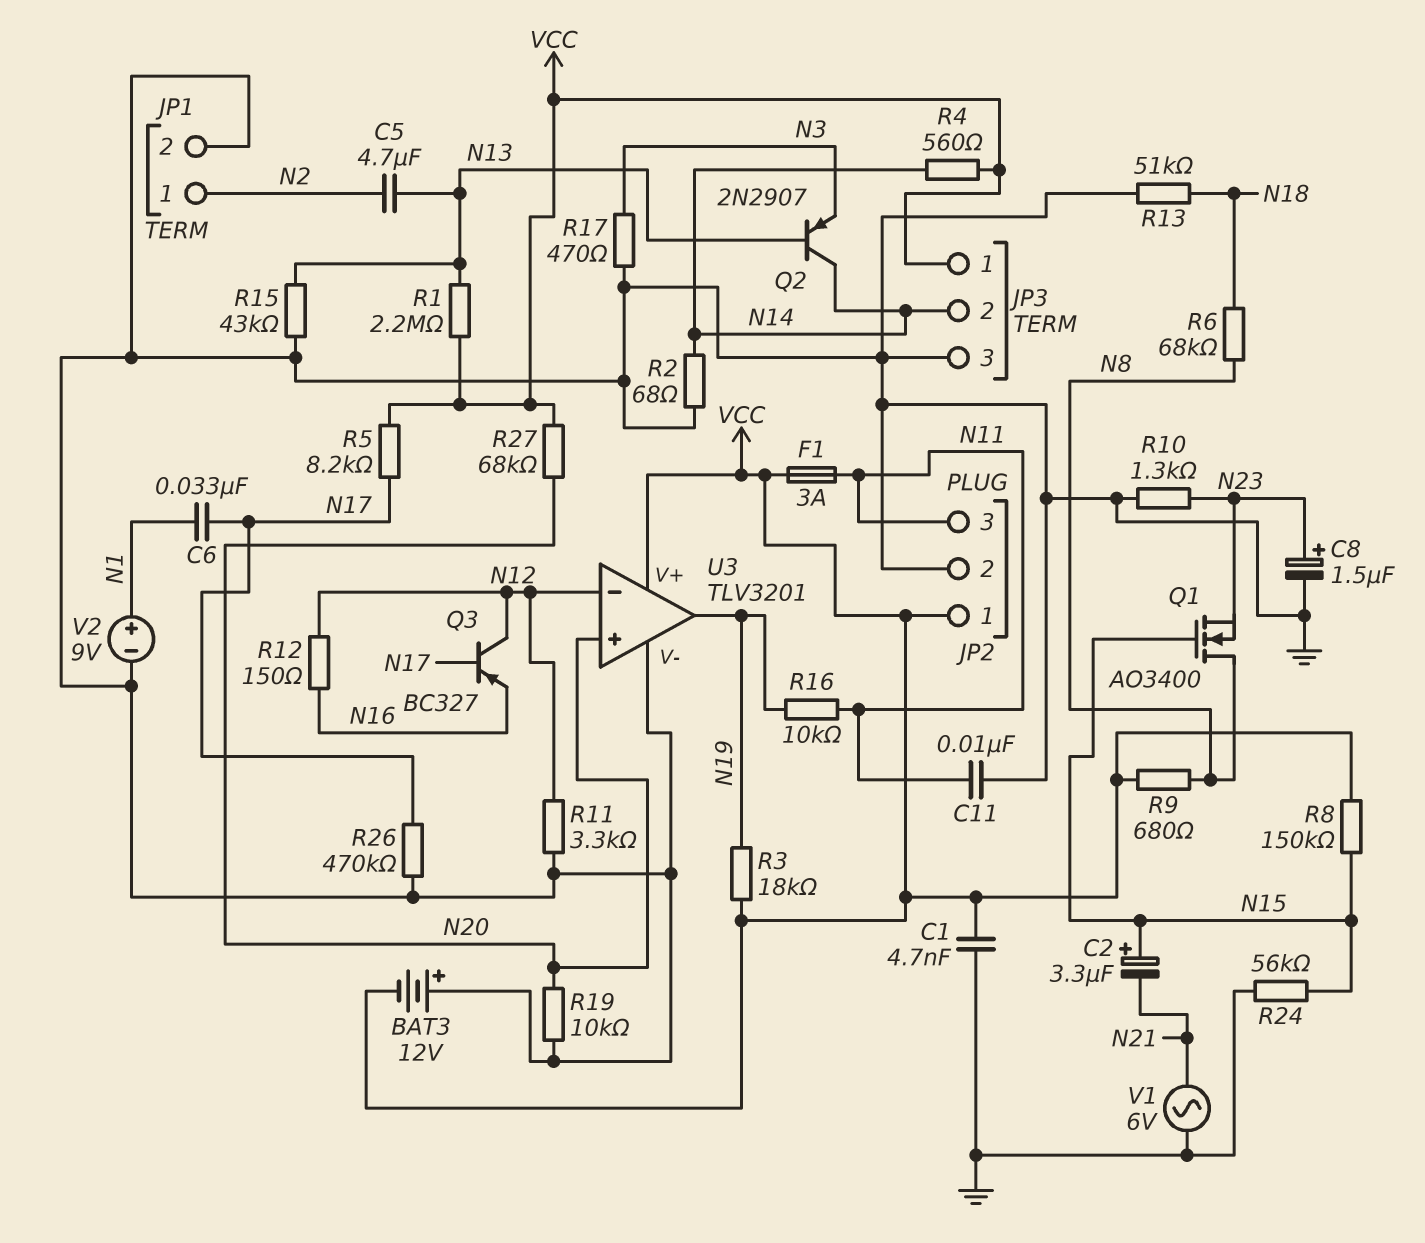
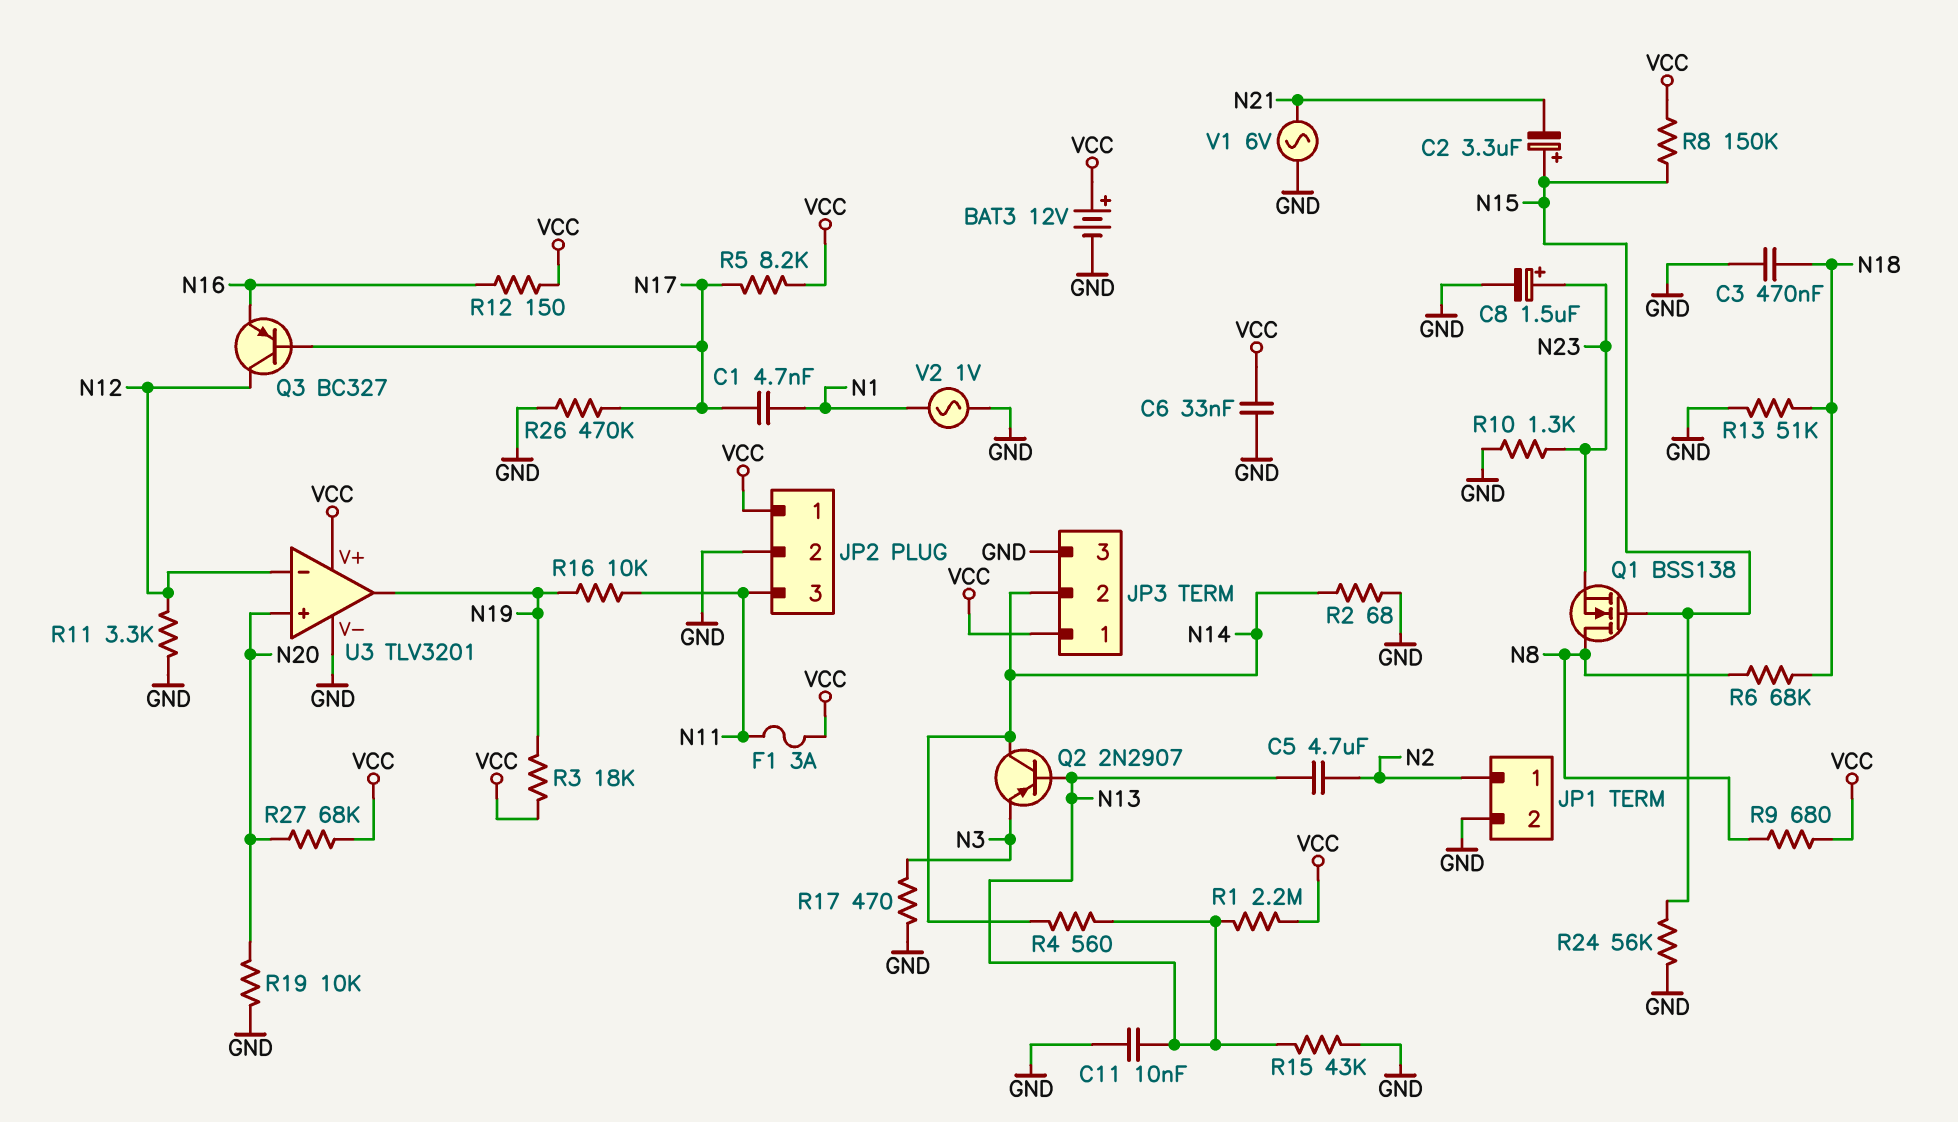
BAT3: 12V (plus GND, minus VCC) -> 12V (plus VCC, minus GND)
C1: 4.7nF (GND, VCC) -> 4.7nF (N1, N17)
C3: none -> 470nF (GND, N18)
C6: 33nF (N1, N17) -> 33nF (GND, VCC)
C11: 10nF (GND, N11) -> 10nF (GND, N13)
Q1: NMOS AO3400 (G N15, D N8, S N23) -> NMOS BSS138 (G N15, D N8, S N23)
R4: 560 (N14, VCC) -> 560 (N13, N14)
R12: 150 (N12, N16) -> 150 (N16, VCC)
V2: 9V (plus N1, minus GND) -> AC 1V (GND, N1)

